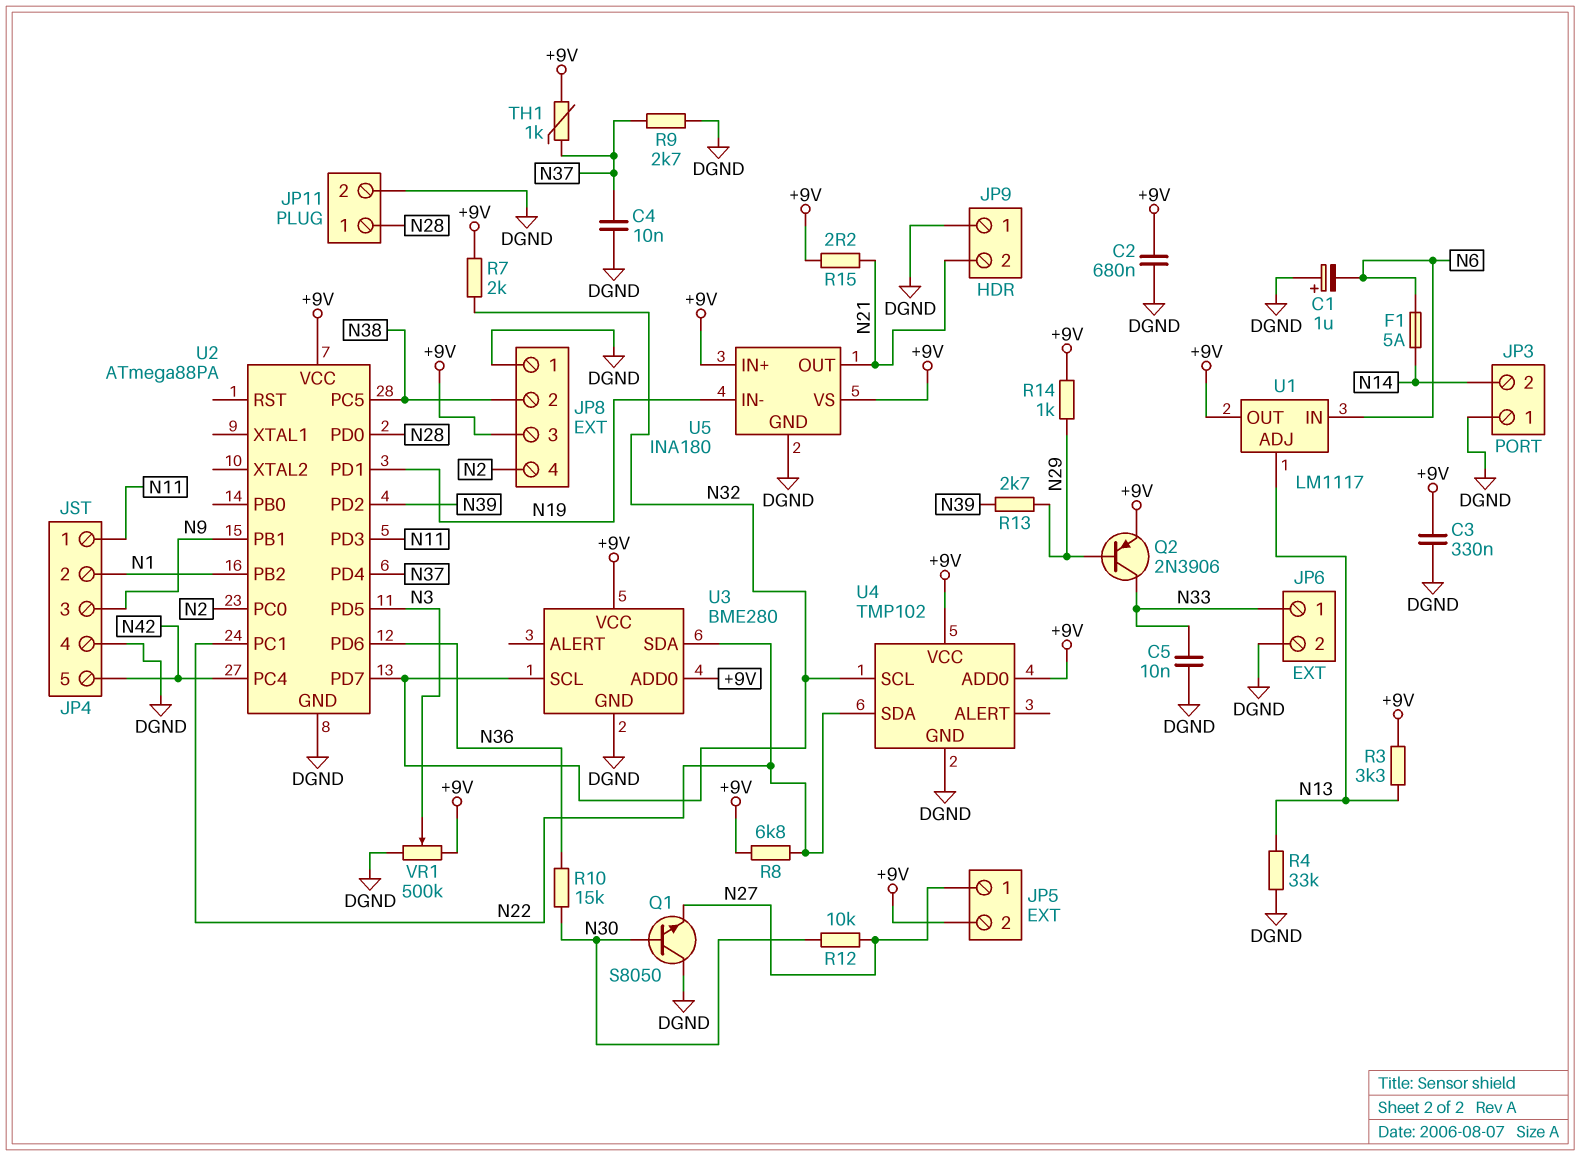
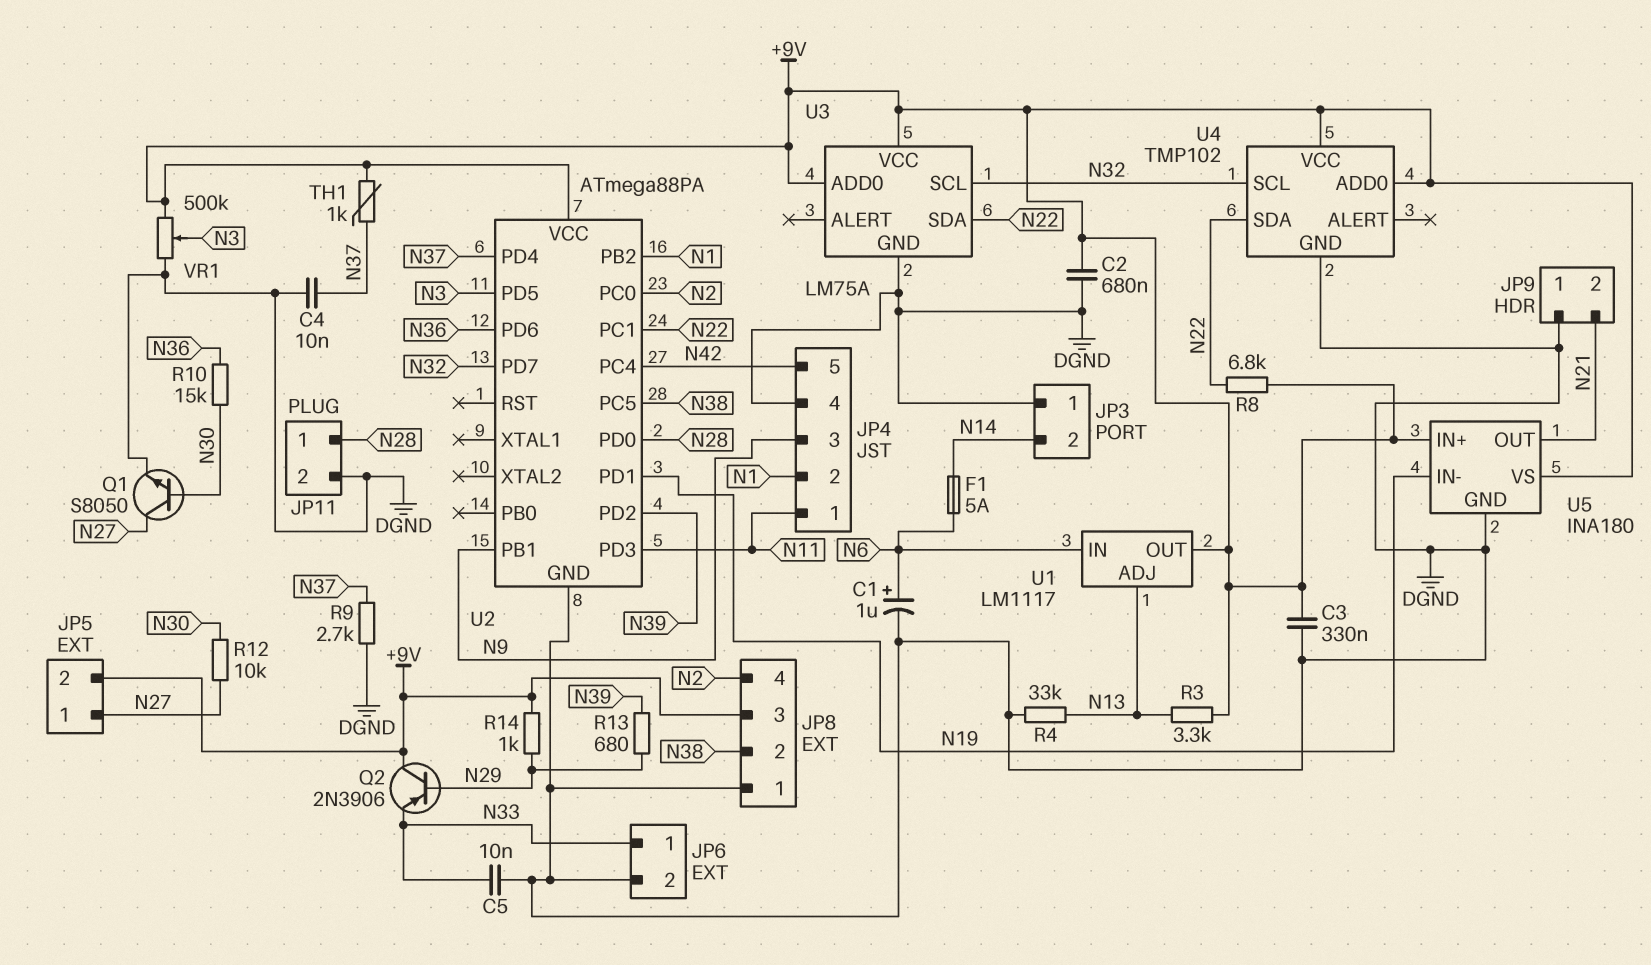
C1: 1uF (plus DGND, minus N6) -> 1uF (plus N6, minus DGND)
Q1: NPN S8050 (B N30, C DGND, E N27) -> NPN S8050 (B N30, C N27, E DGND)
Q2: PNP 2N3906 (B N29, C N33, E +9V) -> PNP 2N3906 (B N29, C +9V, E N33)
R7: 2k (+9V, N32) -> none
R13: 2.7k (N29, N39) -> 680 (N29, N39)
R15: 2.2 (+9V, N21) -> none
U3: BME280 -> LM75A

